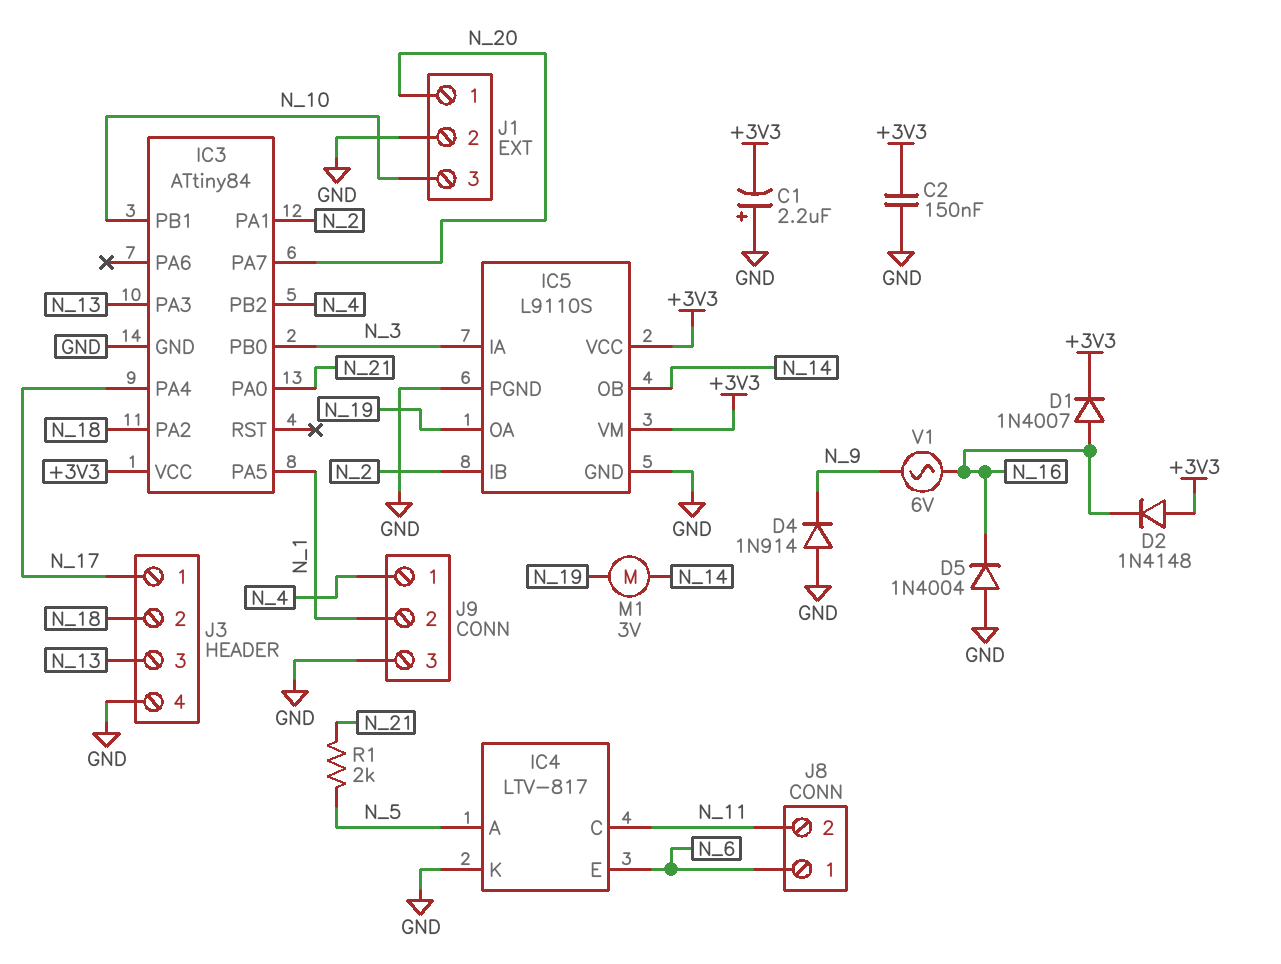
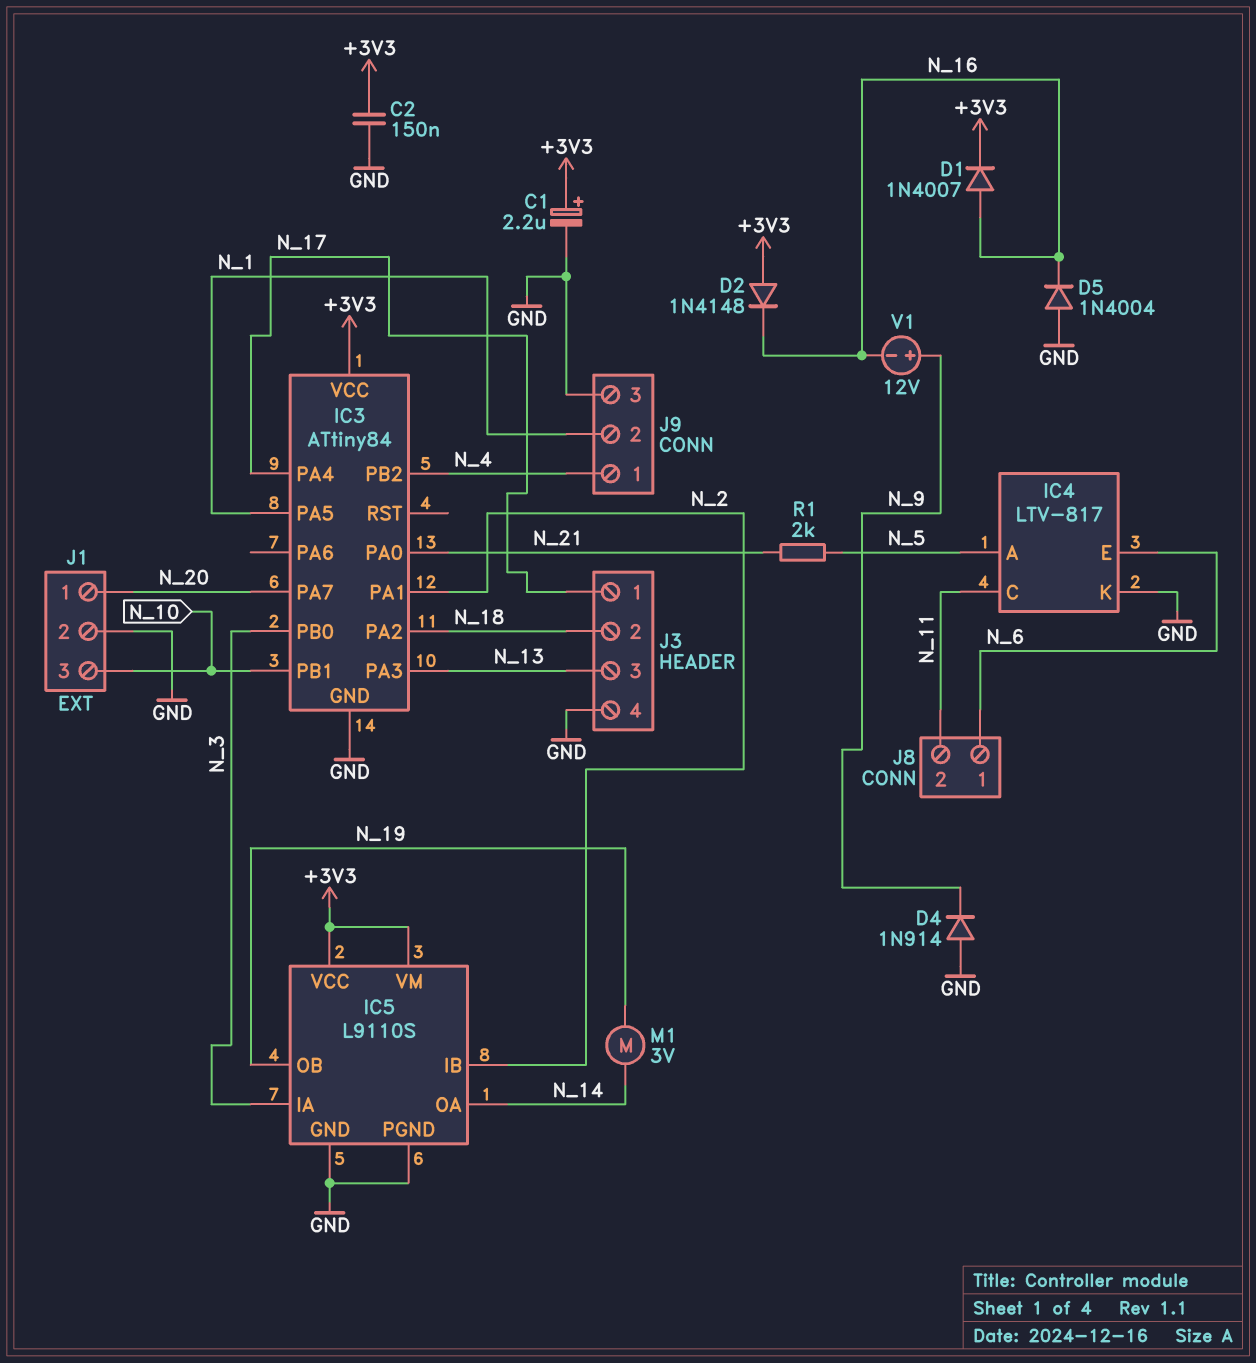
C1: 2.2uF (plus GND, minus +3V3) -> 2.2uF (plus +3V3, minus GND)
IC5 pin OA: N_19 -> N_14
IC5 pin OB: N_14 -> N_19
V1: AC 6V (N_9, N_16) -> 12V (plus N_9, minus N_16)

